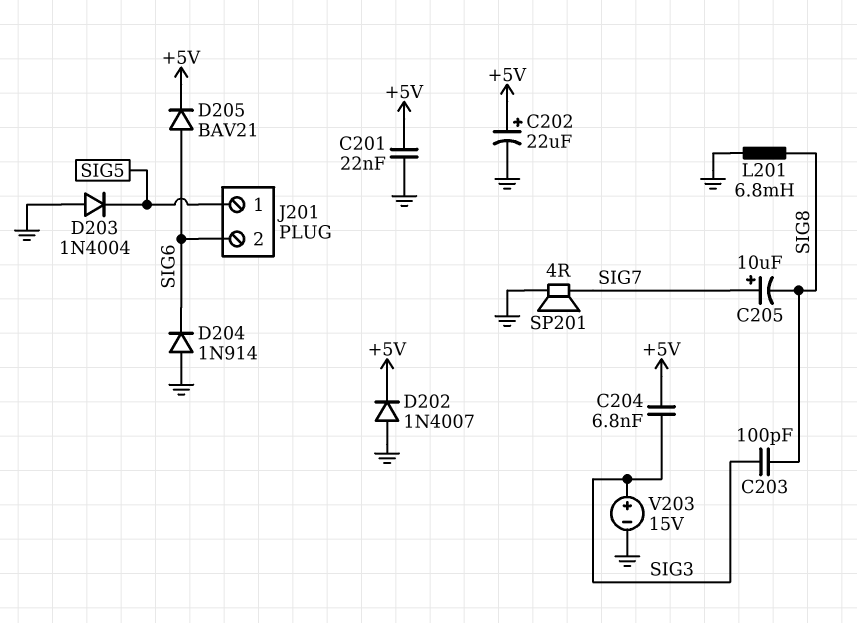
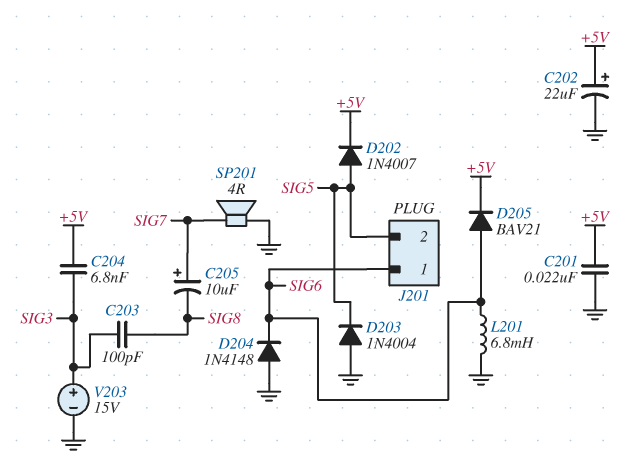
D202: diode 1N4007 (A GND, K +5V) -> diode 1N4007 (A SIG5, K +5V)
D204: diode 1N914 (A GND, K SIG6) -> diode 1N4148 (A GND, K SIG6)
J201 pin 1: SIG5 -> SIG6
J201 pin 2: SIG6 -> SIG5
L201: 6.8mH (GND, SIG8) -> 6.8mH (GND, SIG6)

